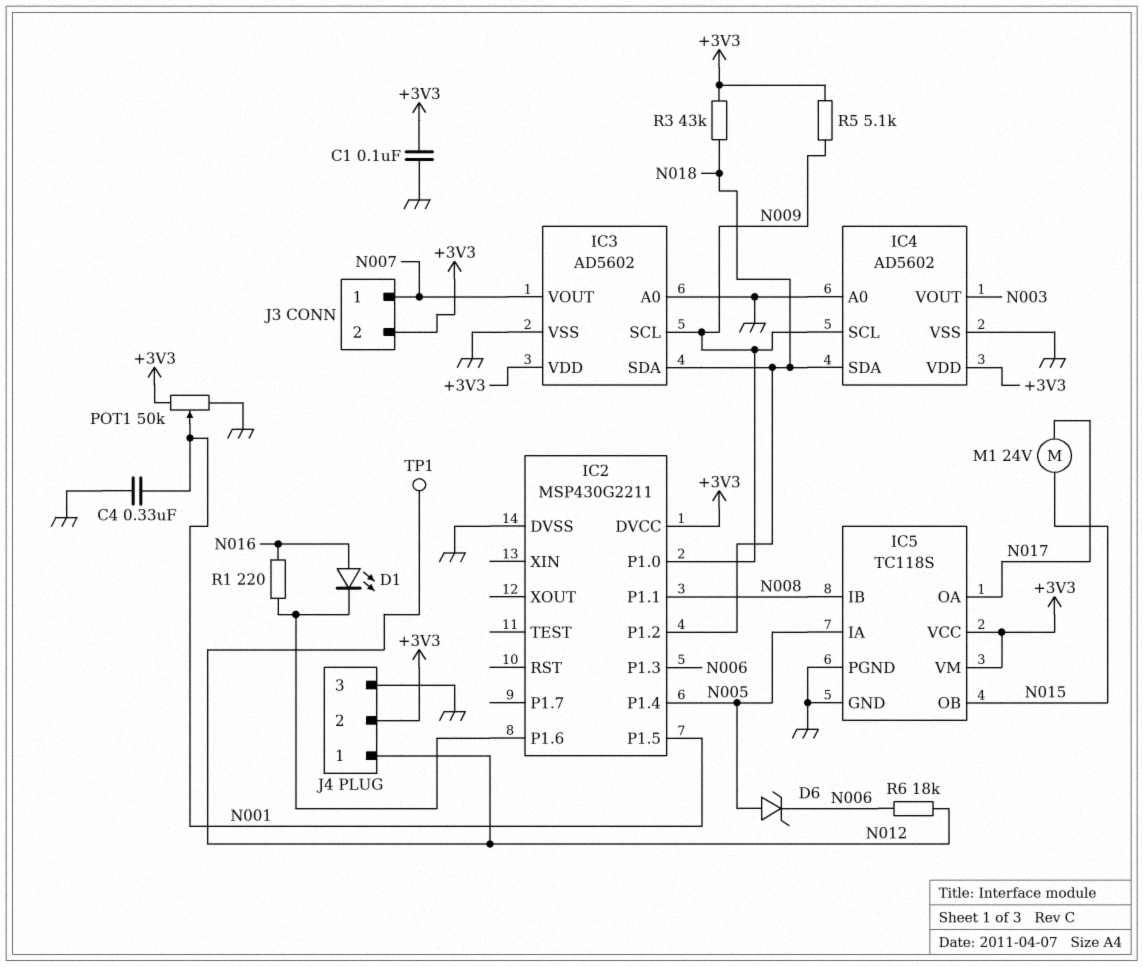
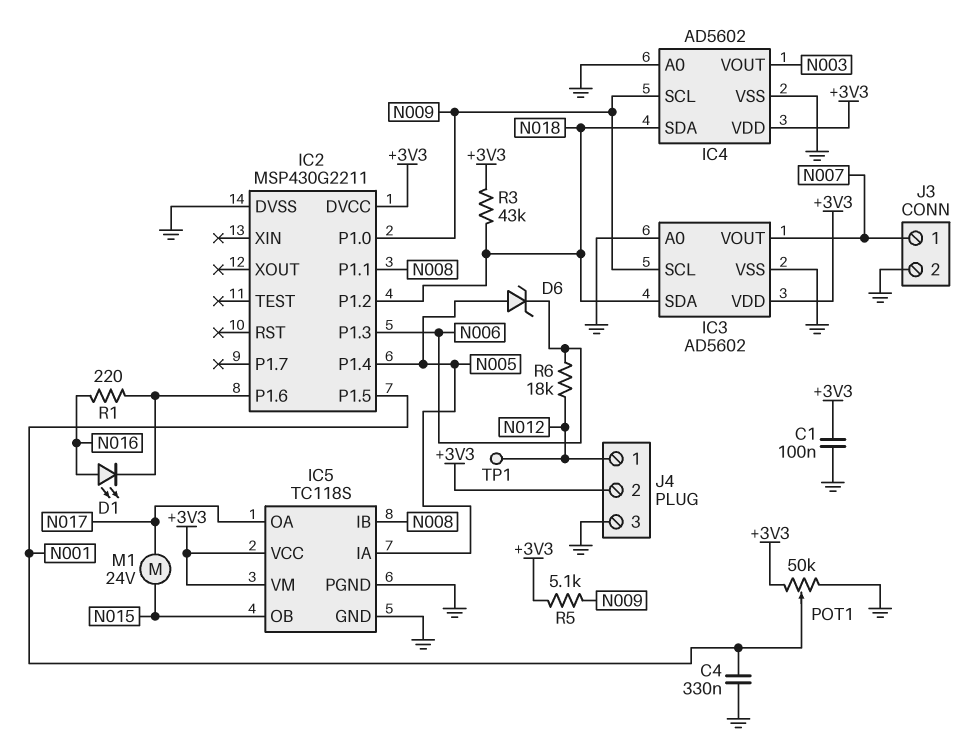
J3 pin 2: +3V3 -> GND

